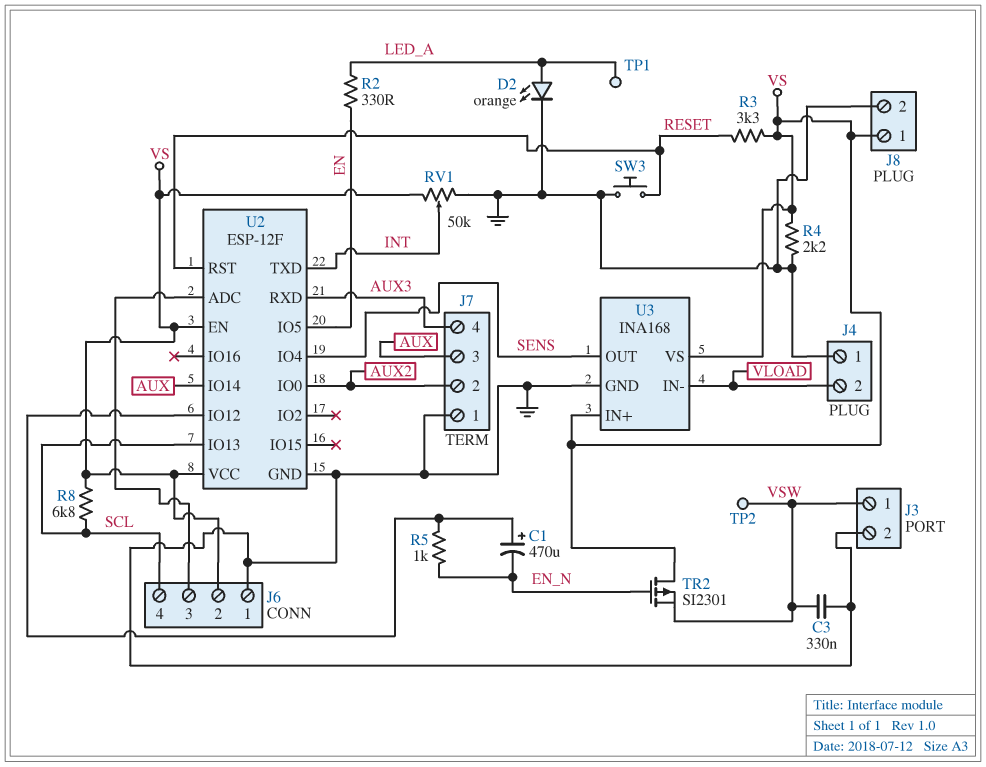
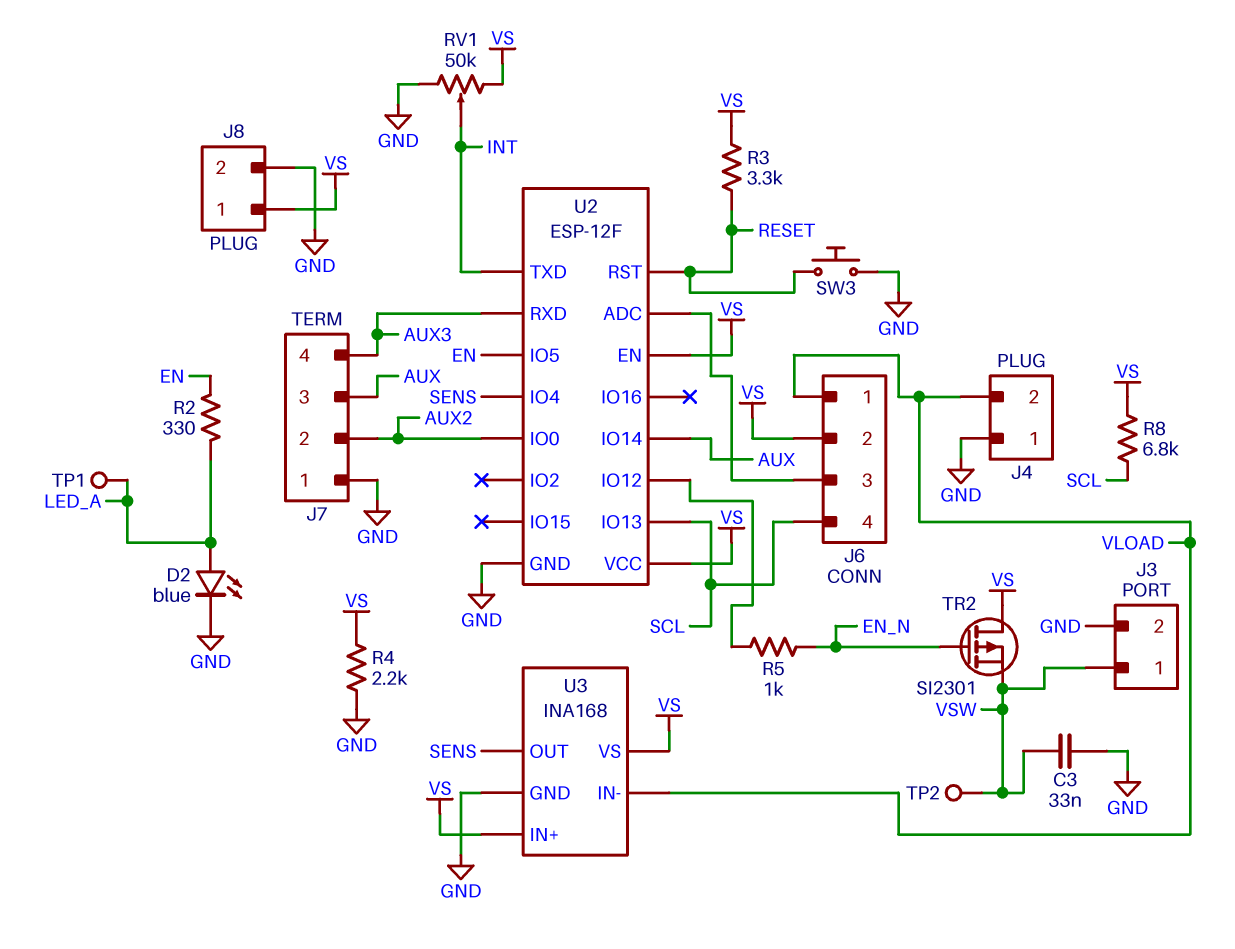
C1: 470uF (plus U2/IO12, minus EN_N) -> none
C3: 330nF (GND, VSW) -> 33nF (GND, VSW)
D2: LED orange (A LED_A, K GND) -> LED blue (A LED_A, K GND)
J6 pin 1: GND -> VLOAD

